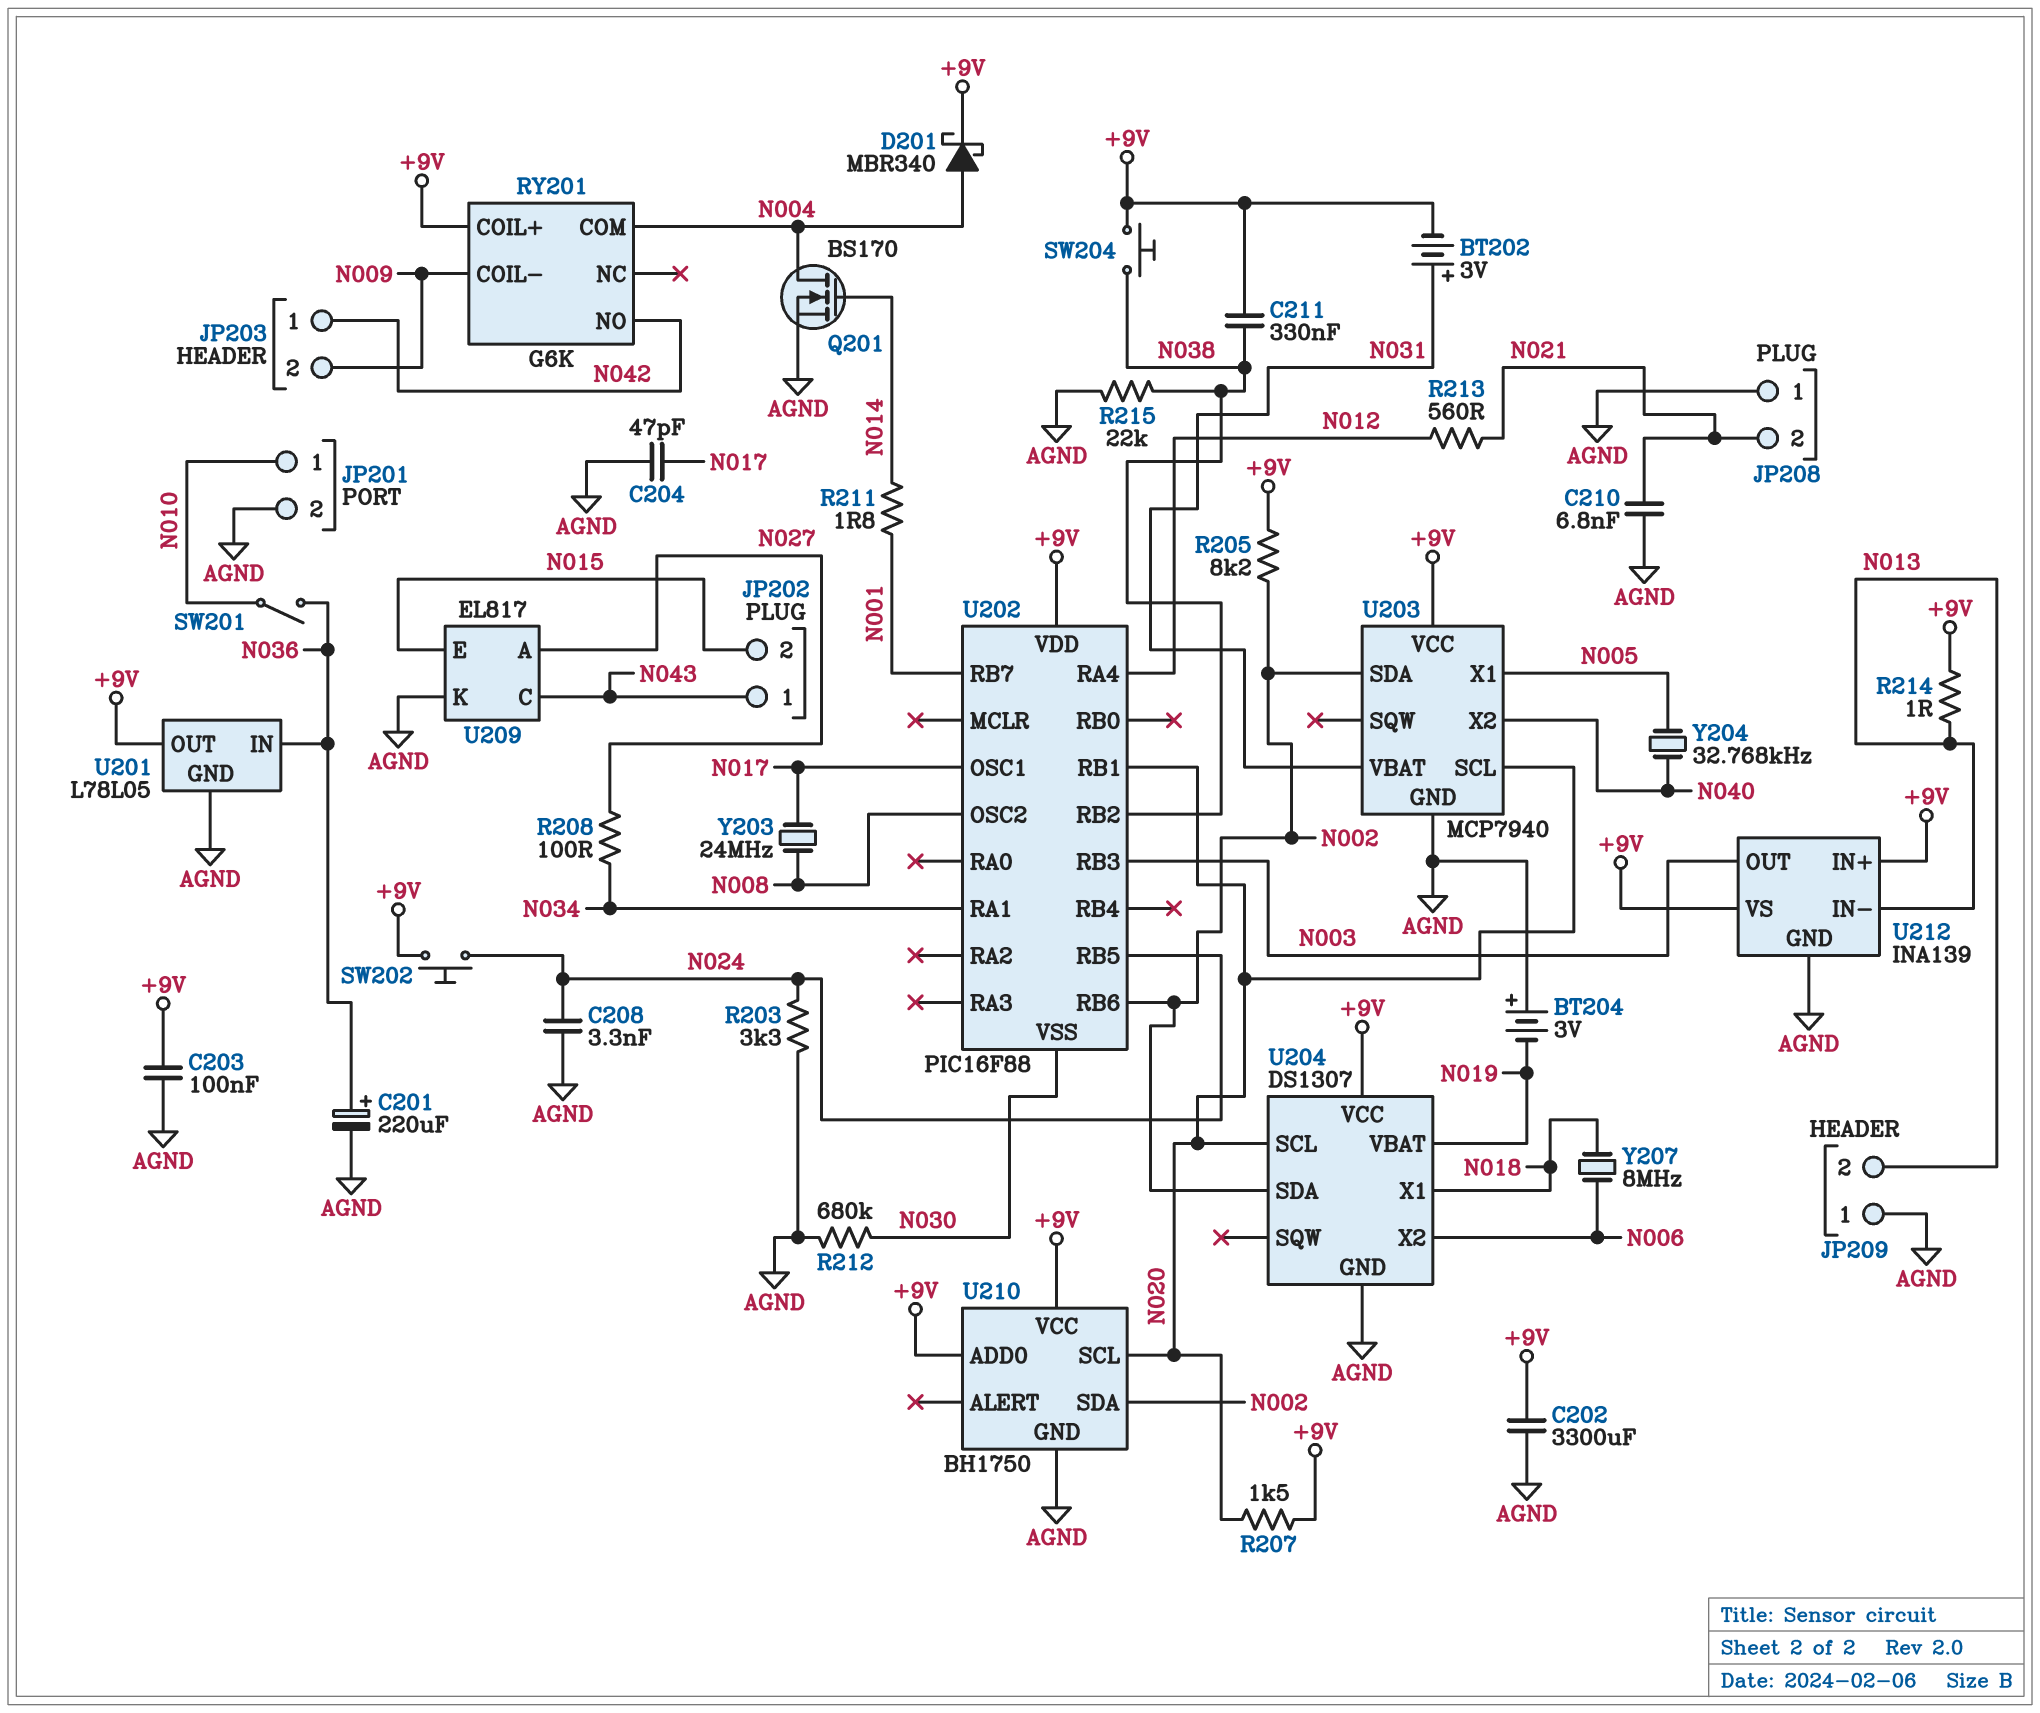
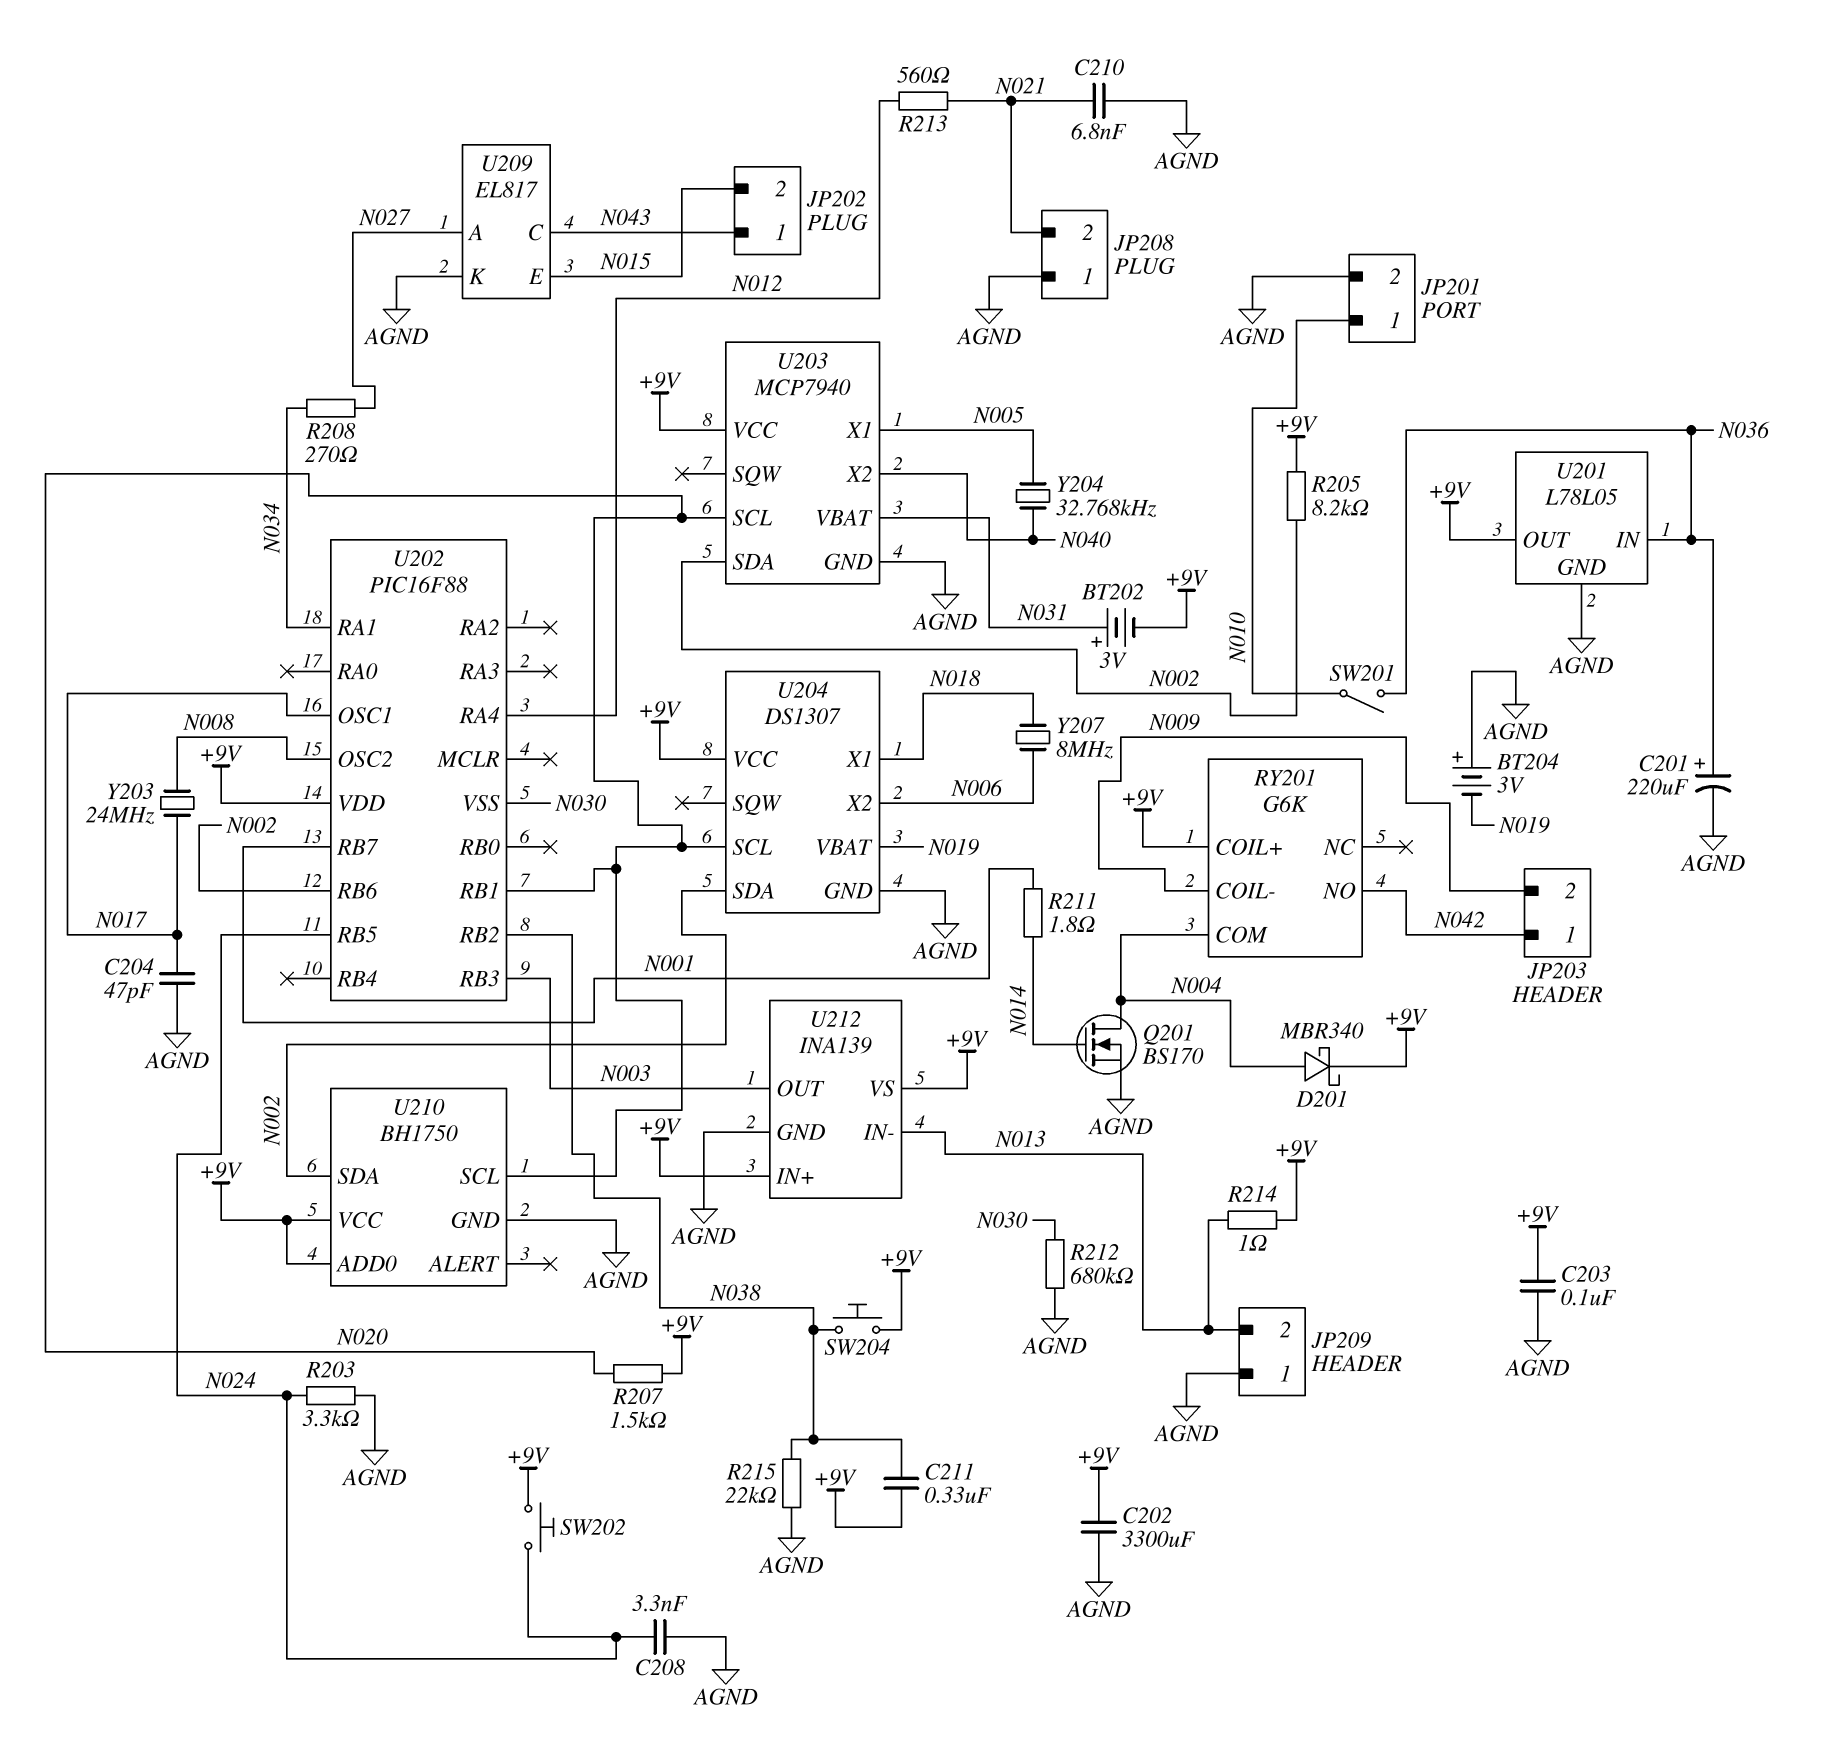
R208: 100 (N027, N034) -> 270 (N027, N034)

